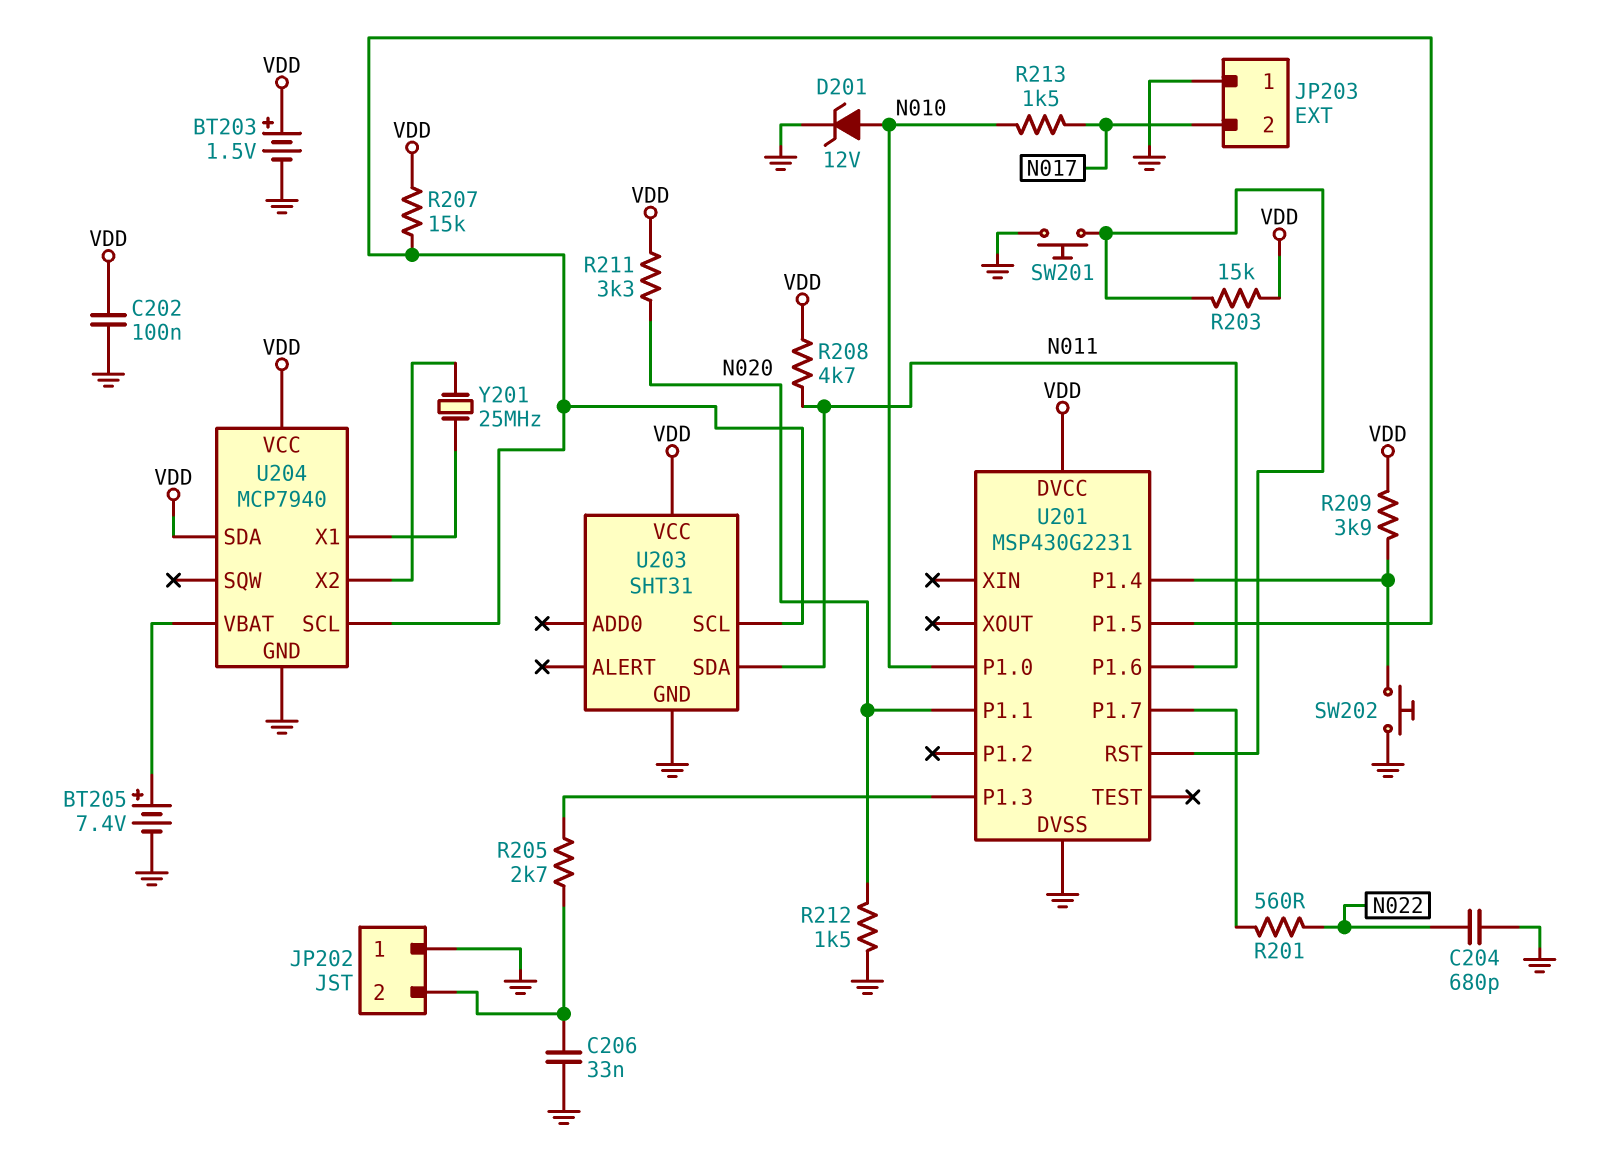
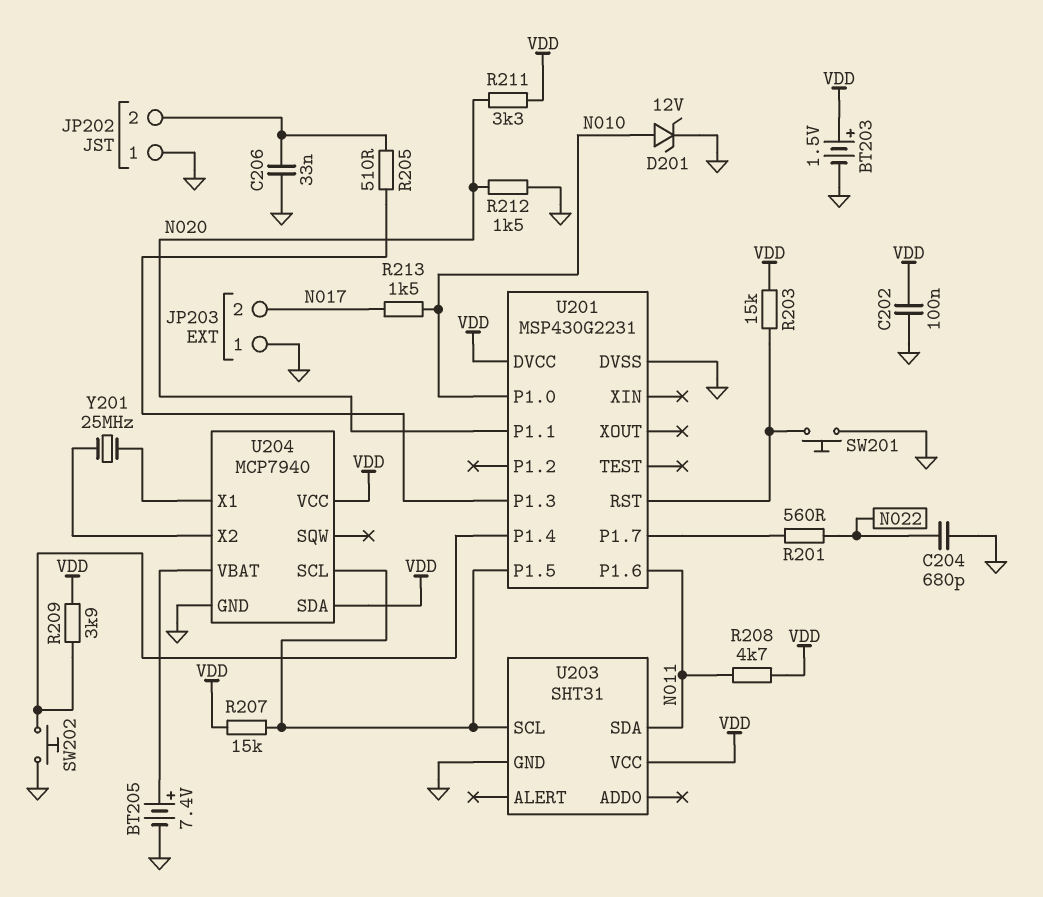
R205: 2.7k (JP202/2, U201/P1.3) -> 510 (JP202/2, U201/P1.3)

